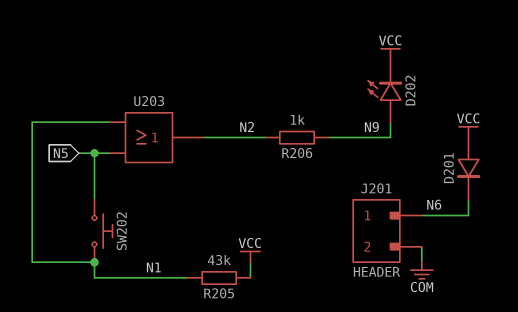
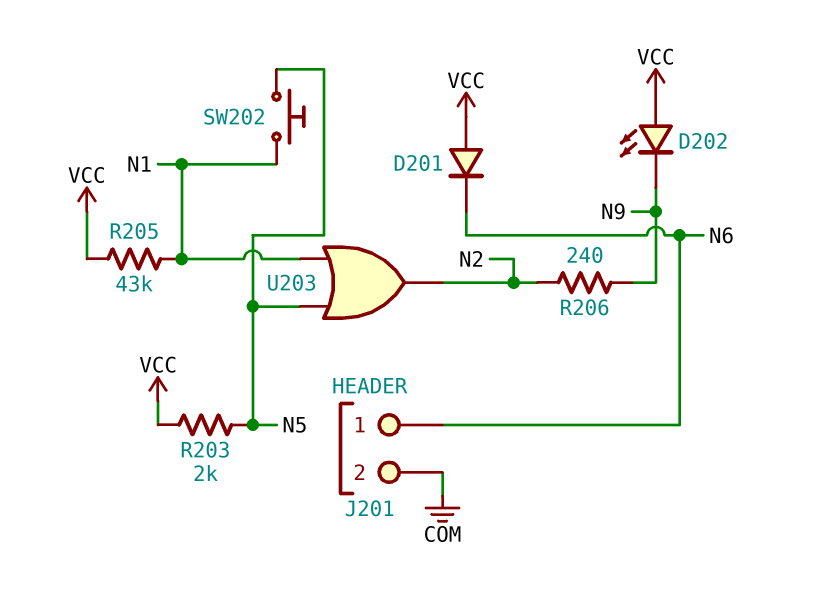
D202: LED (A N9, K VCC) -> LED (A VCC, K N9)
R203: none -> 2k (N5, VCC)
R206: 1k (N2, N9) -> 240 (N2, N9)

